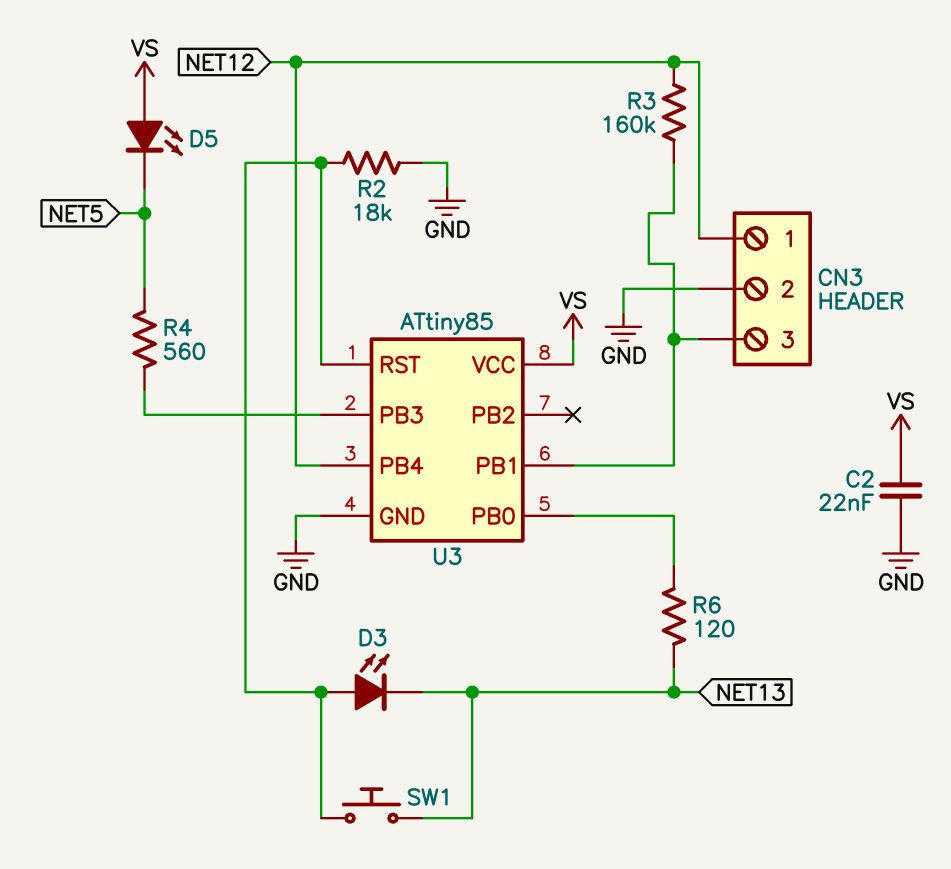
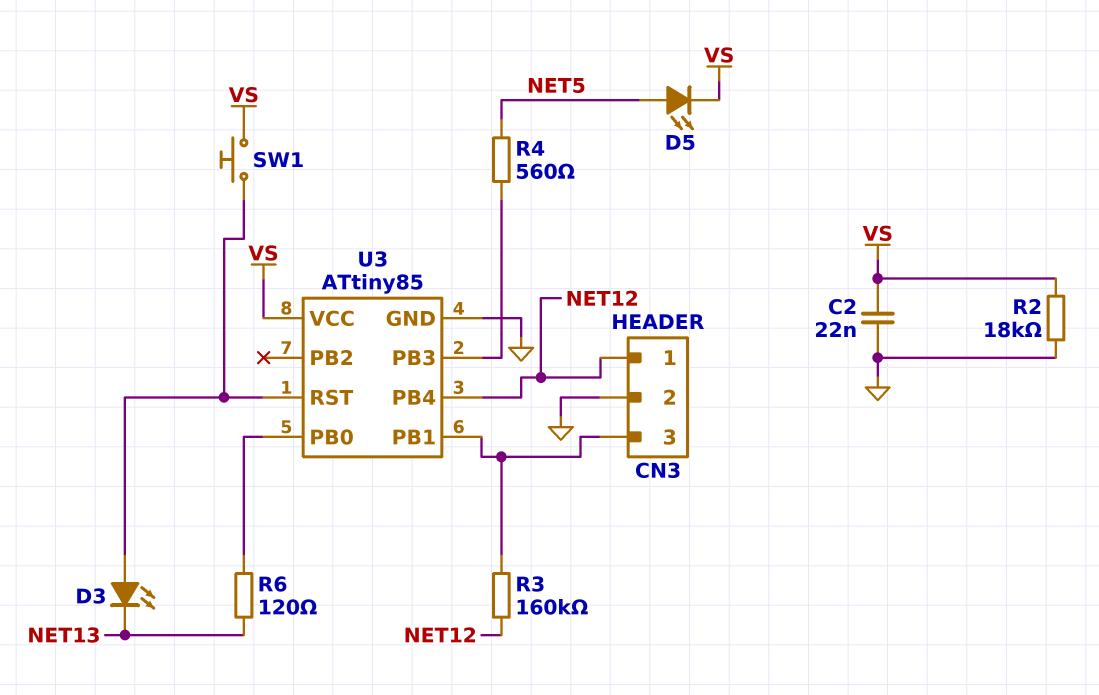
D5: LED (A VS, K NET5) -> LED (A NET5, K VS)
R2: 18k (GND, U3/RST) -> 18k (GND, VS)
SW1: button (NET13, U3/RST) -> button (U3/RST, VS)

